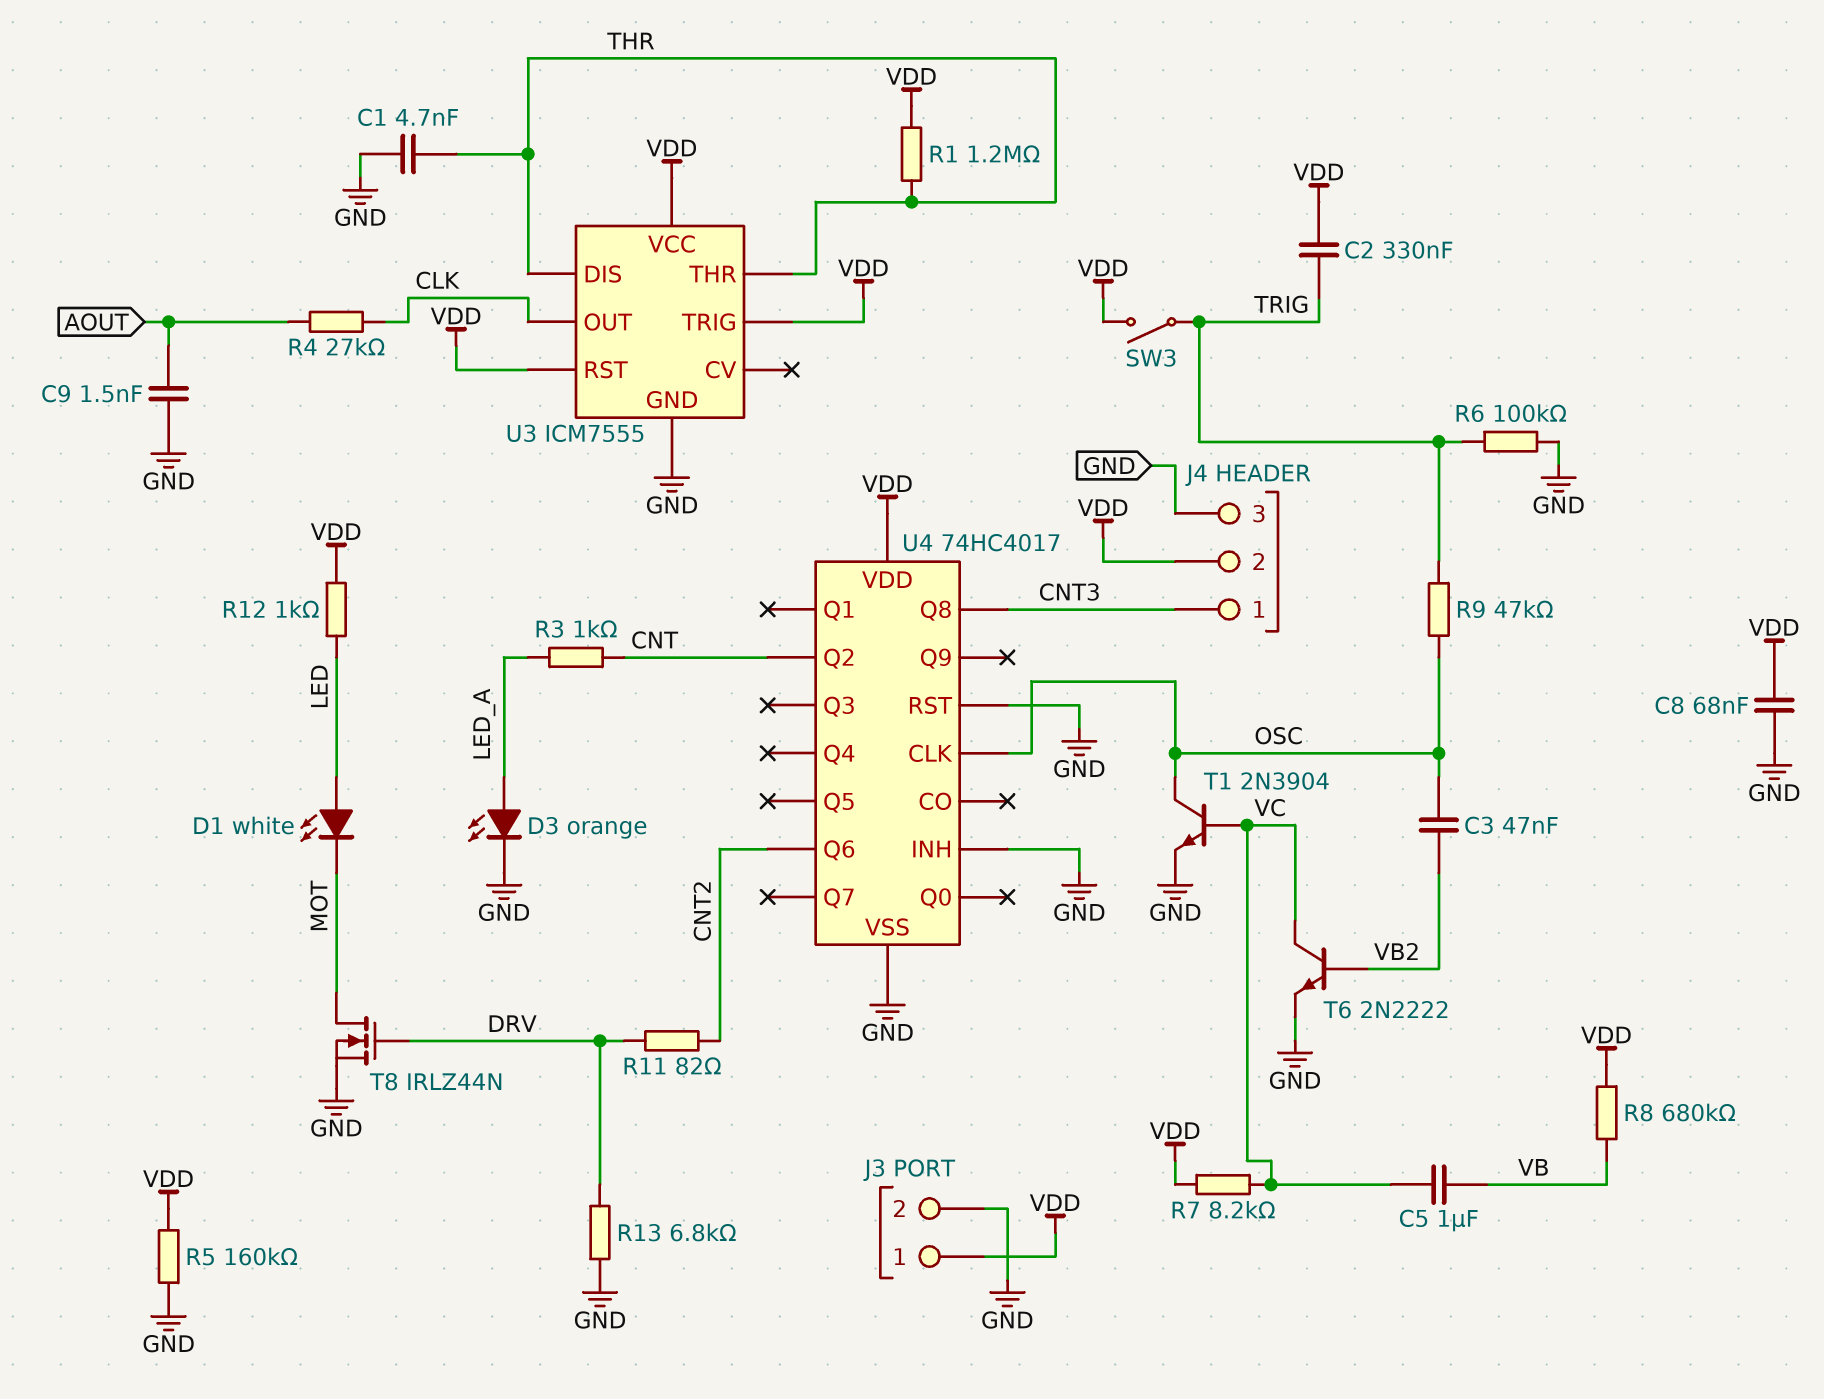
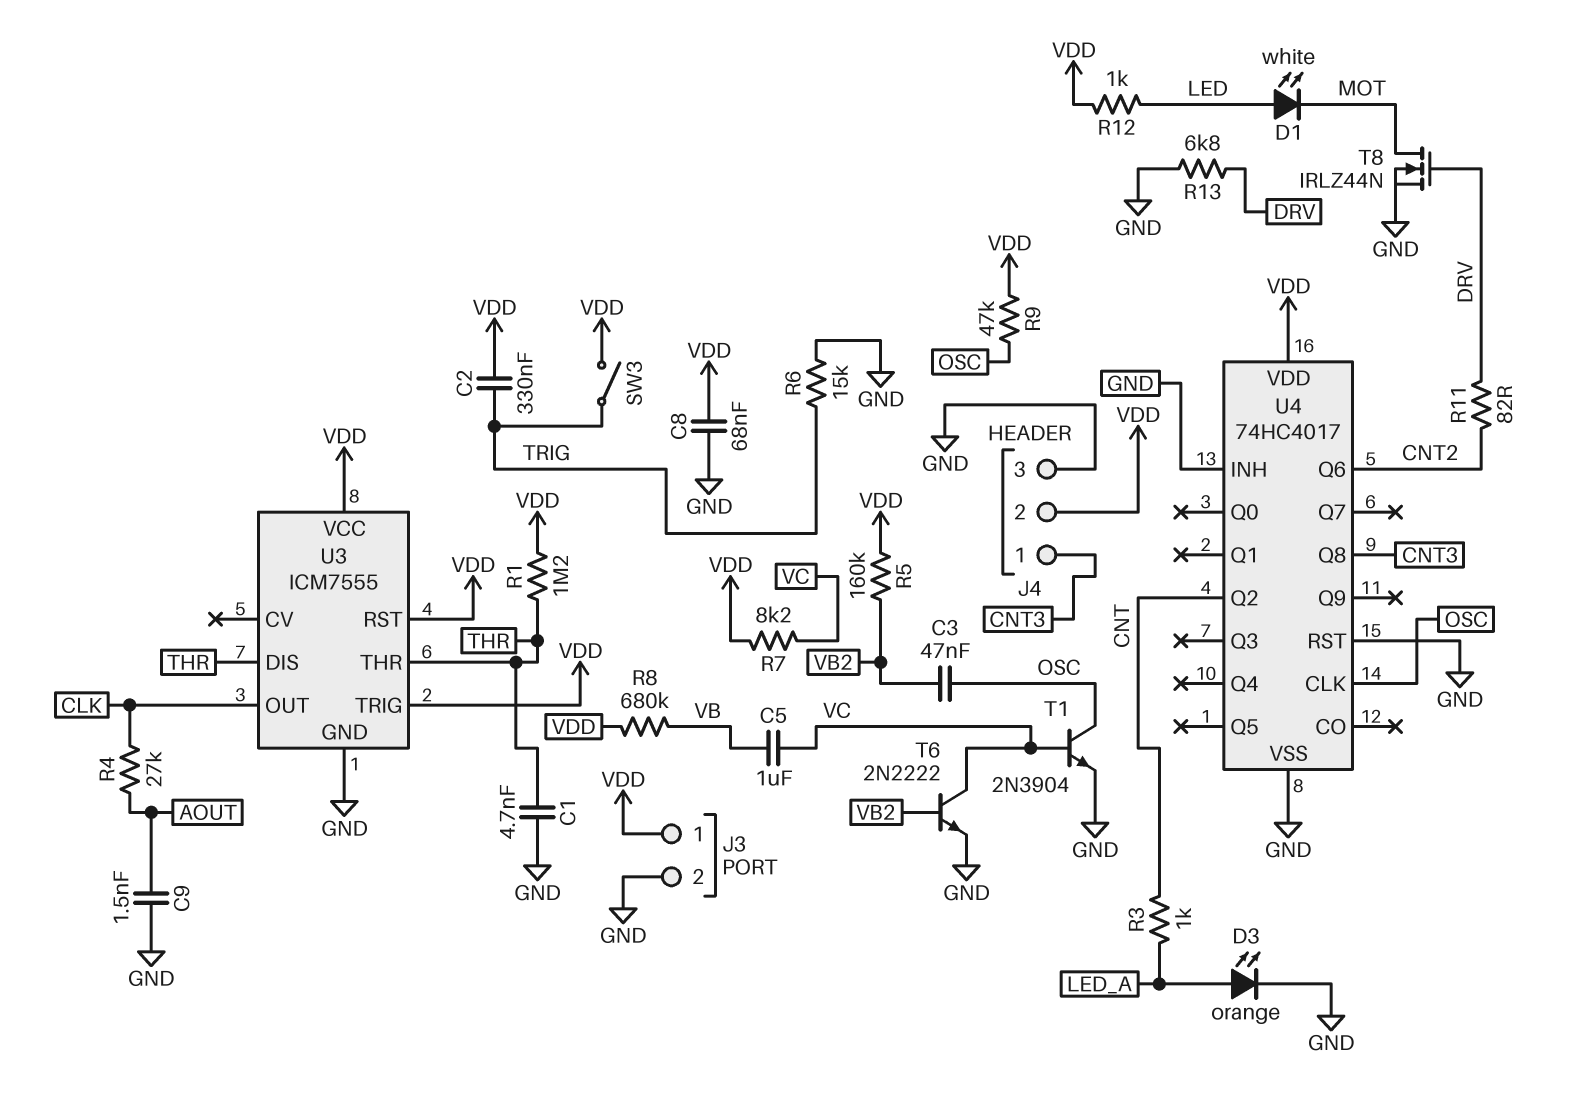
R5: 160k (GND, VDD) -> 160k (VB2, VDD)
R6: 100k (GND, TRIG) -> 15k (GND, TRIG)
R9: 47k (OSC, TRIG) -> 47k (OSC, VDD)

